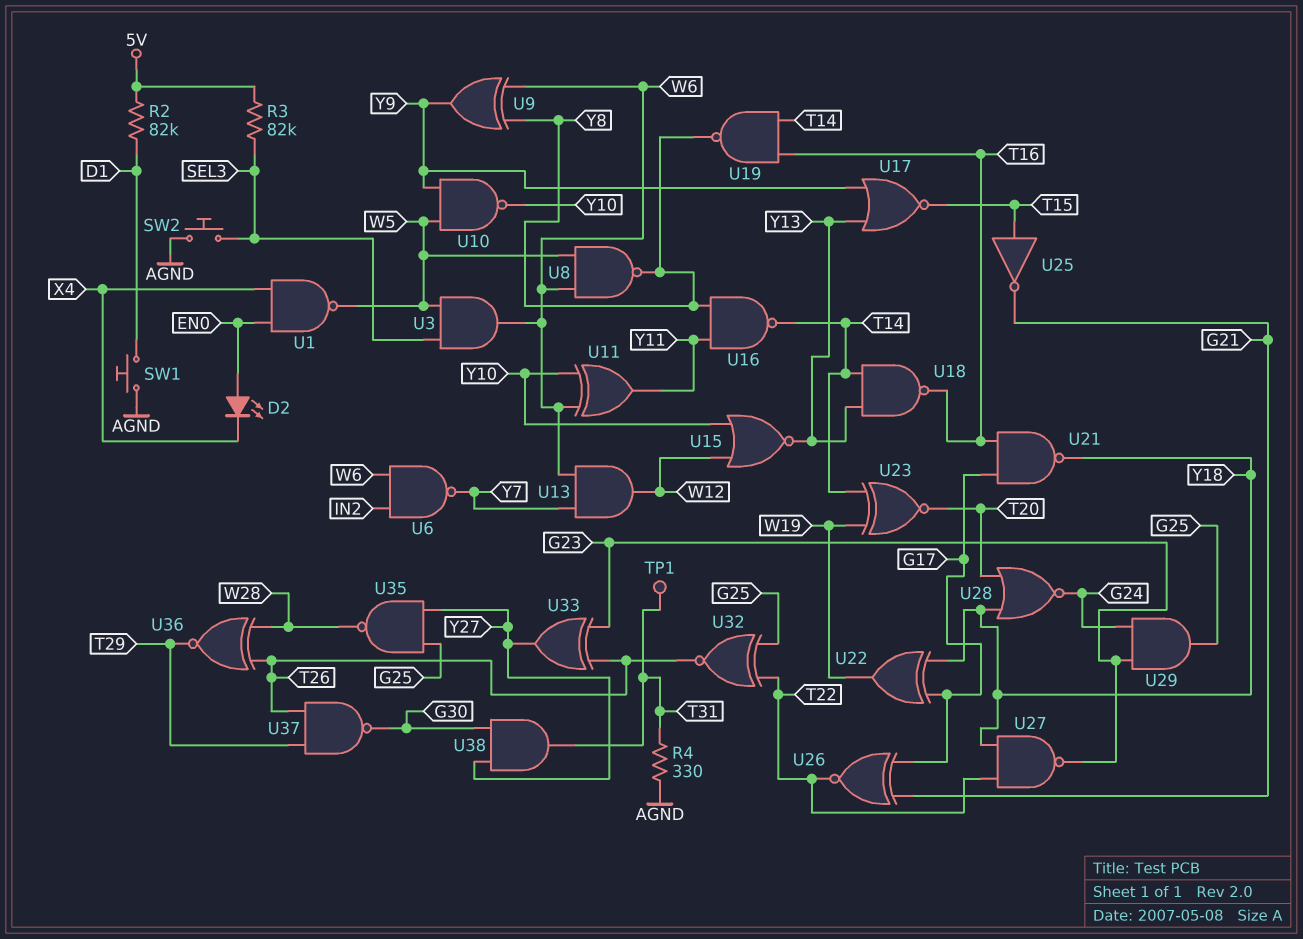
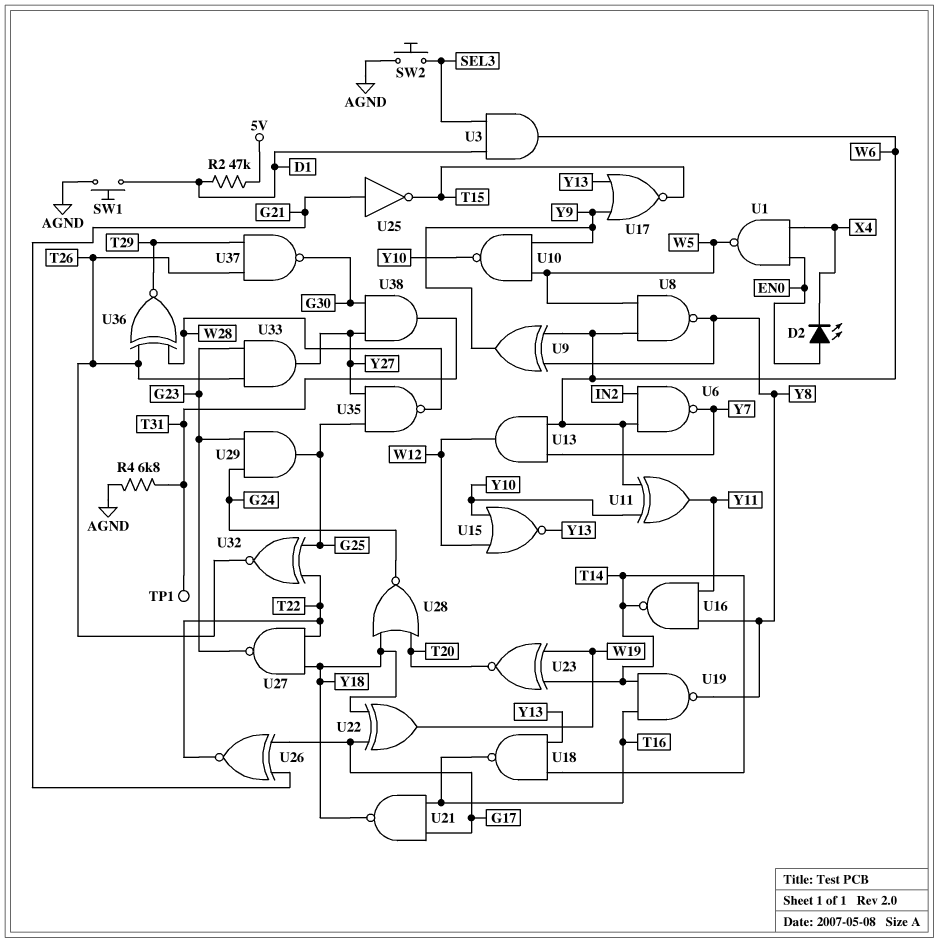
R2: 82k (5V, D1) -> 47k (5V, D1)
R3: 82k (5V, SEL3) -> none
R4: 330 (AGND, T31) -> 6.8k (AGND, T31)
U3: AND (in SEL3, in W5, out W6) -> AND (in D1, in SEL3, out W6)
U25: NOT (in T15, out G21) -> NOT (in G21, out T15)
U33: XOR (in G23, in T26, out Y27) -> AND (in G23, in T26, out Y27)

